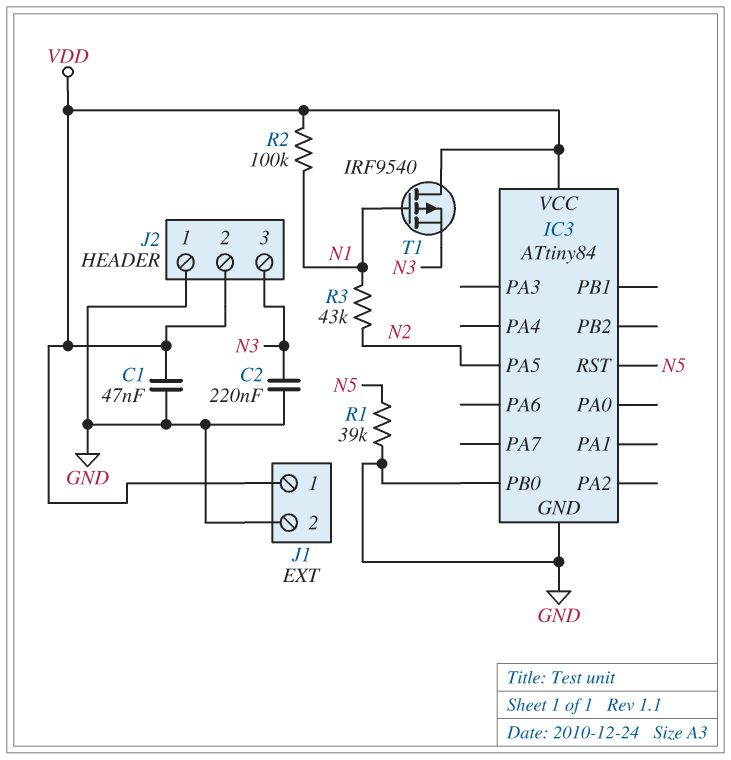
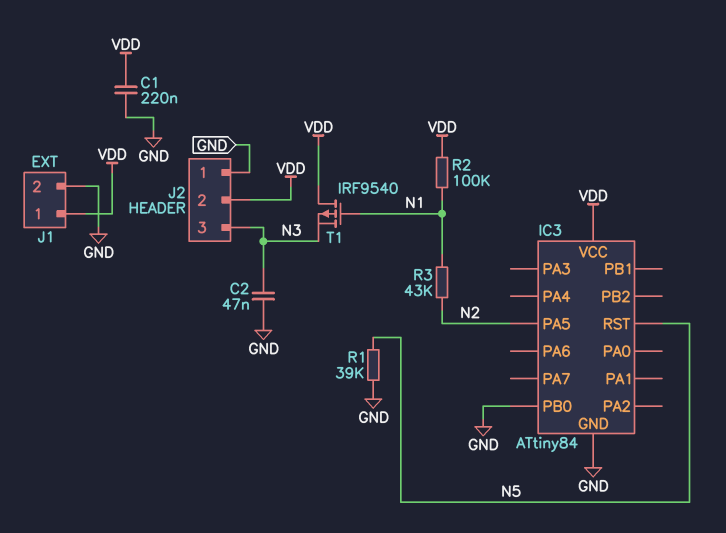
C1: 47nF (GND, VDD) -> 220nF (GND, VDD)
C2: 220nF (GND, N3) -> 47nF (GND, N3)

